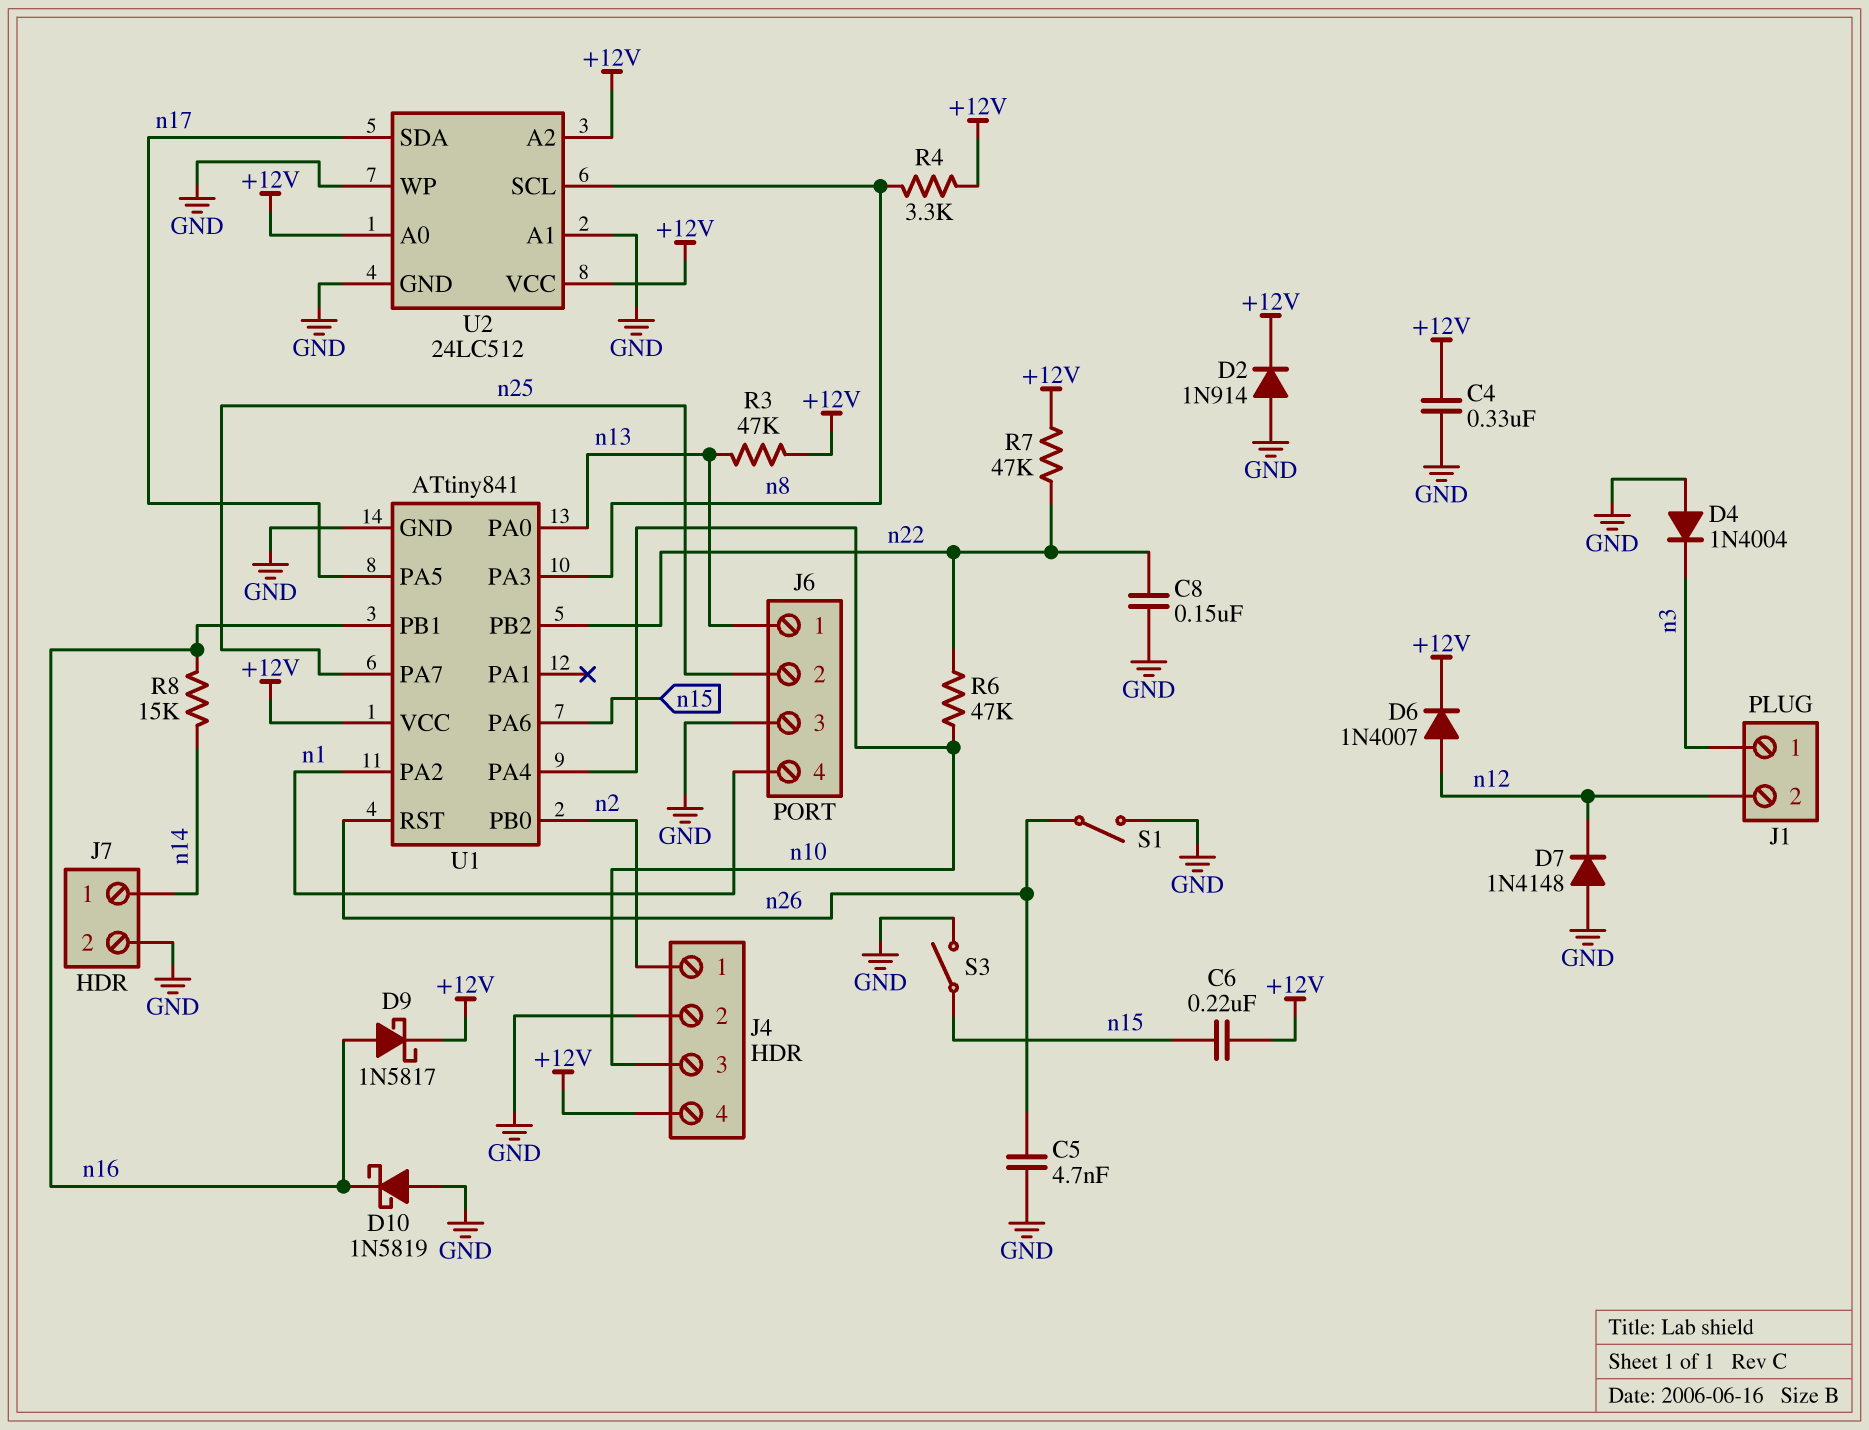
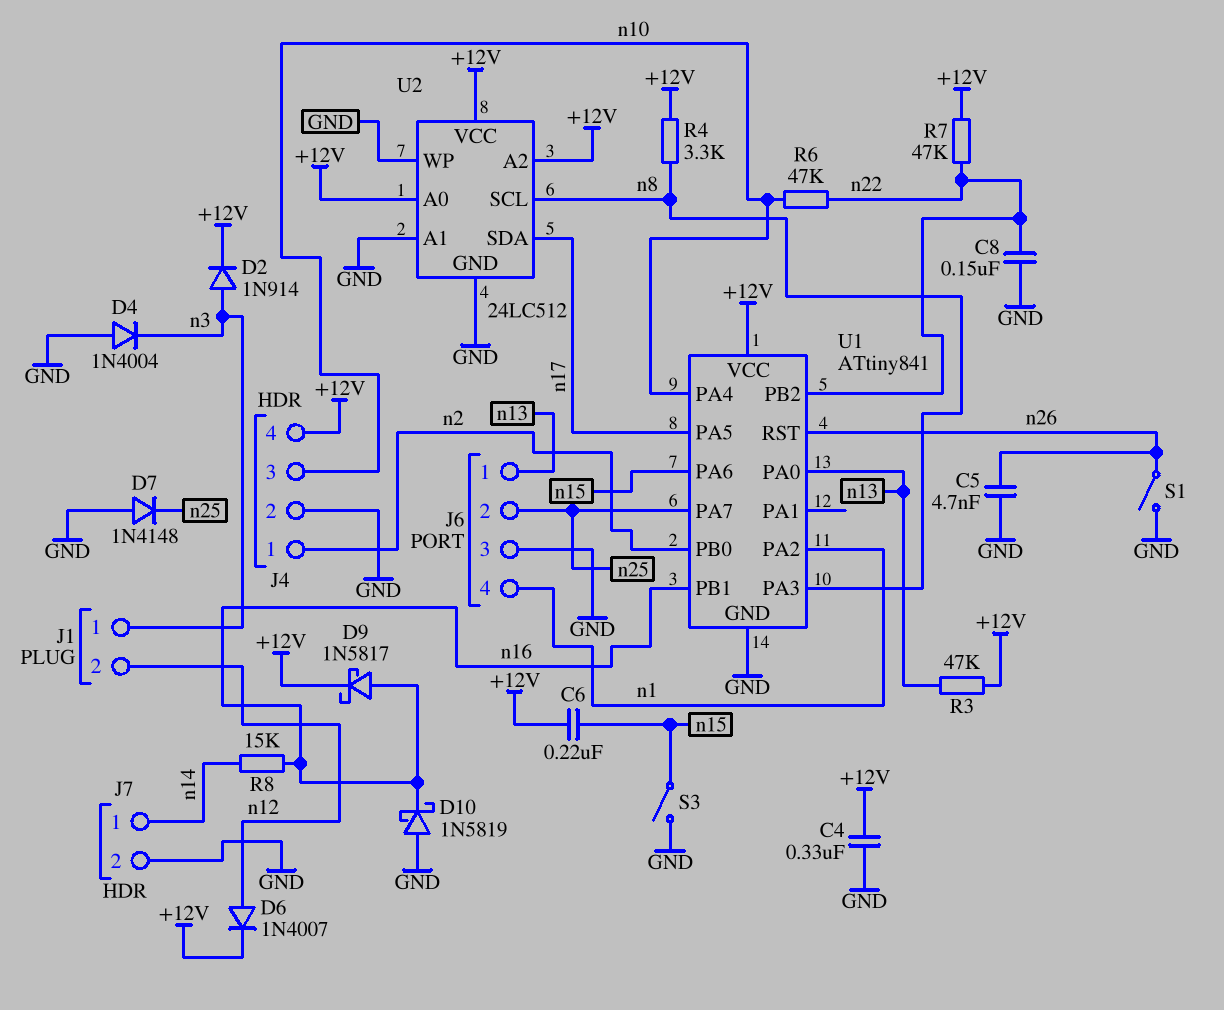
D2: diode 1N914 (A GND, K +12V) -> diode 1N914 (A n3, K +12V)
D7: diode 1N4148 (A GND, K n12) -> diode 1N4148 (A GND, K n25)

